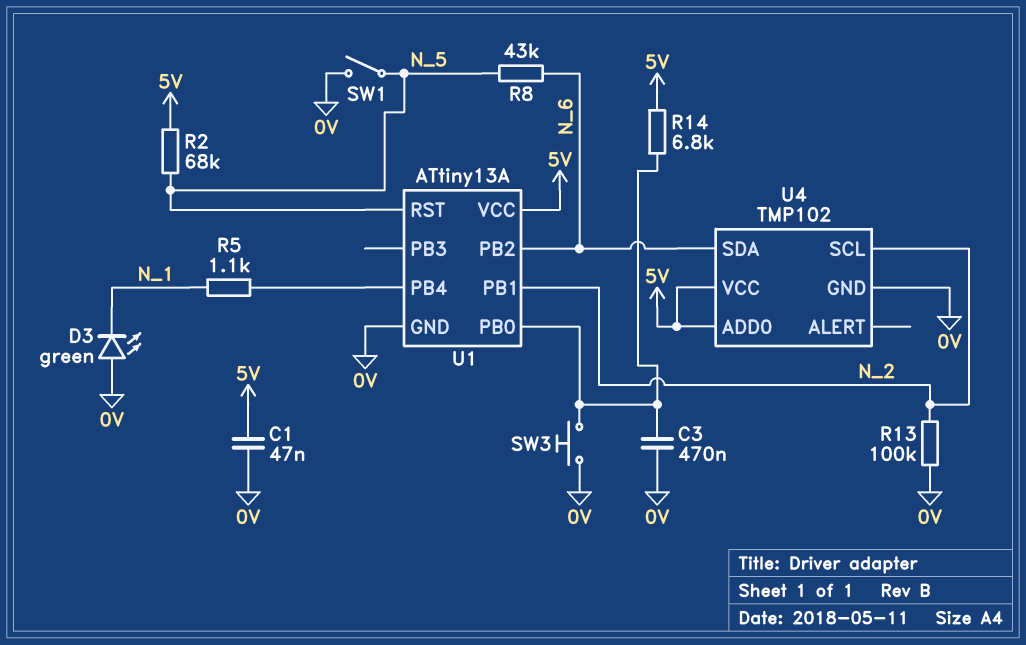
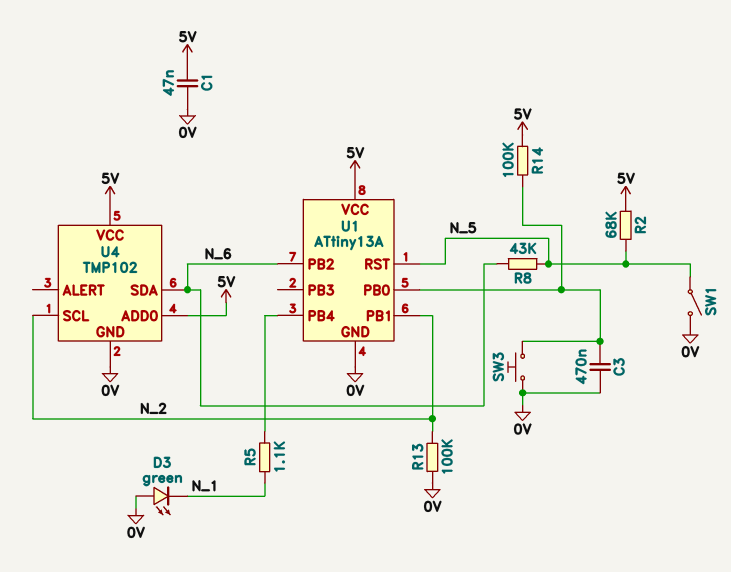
R14: 6.8k (5V, U1/PB0) -> 100k (5V, U1/PB0)

